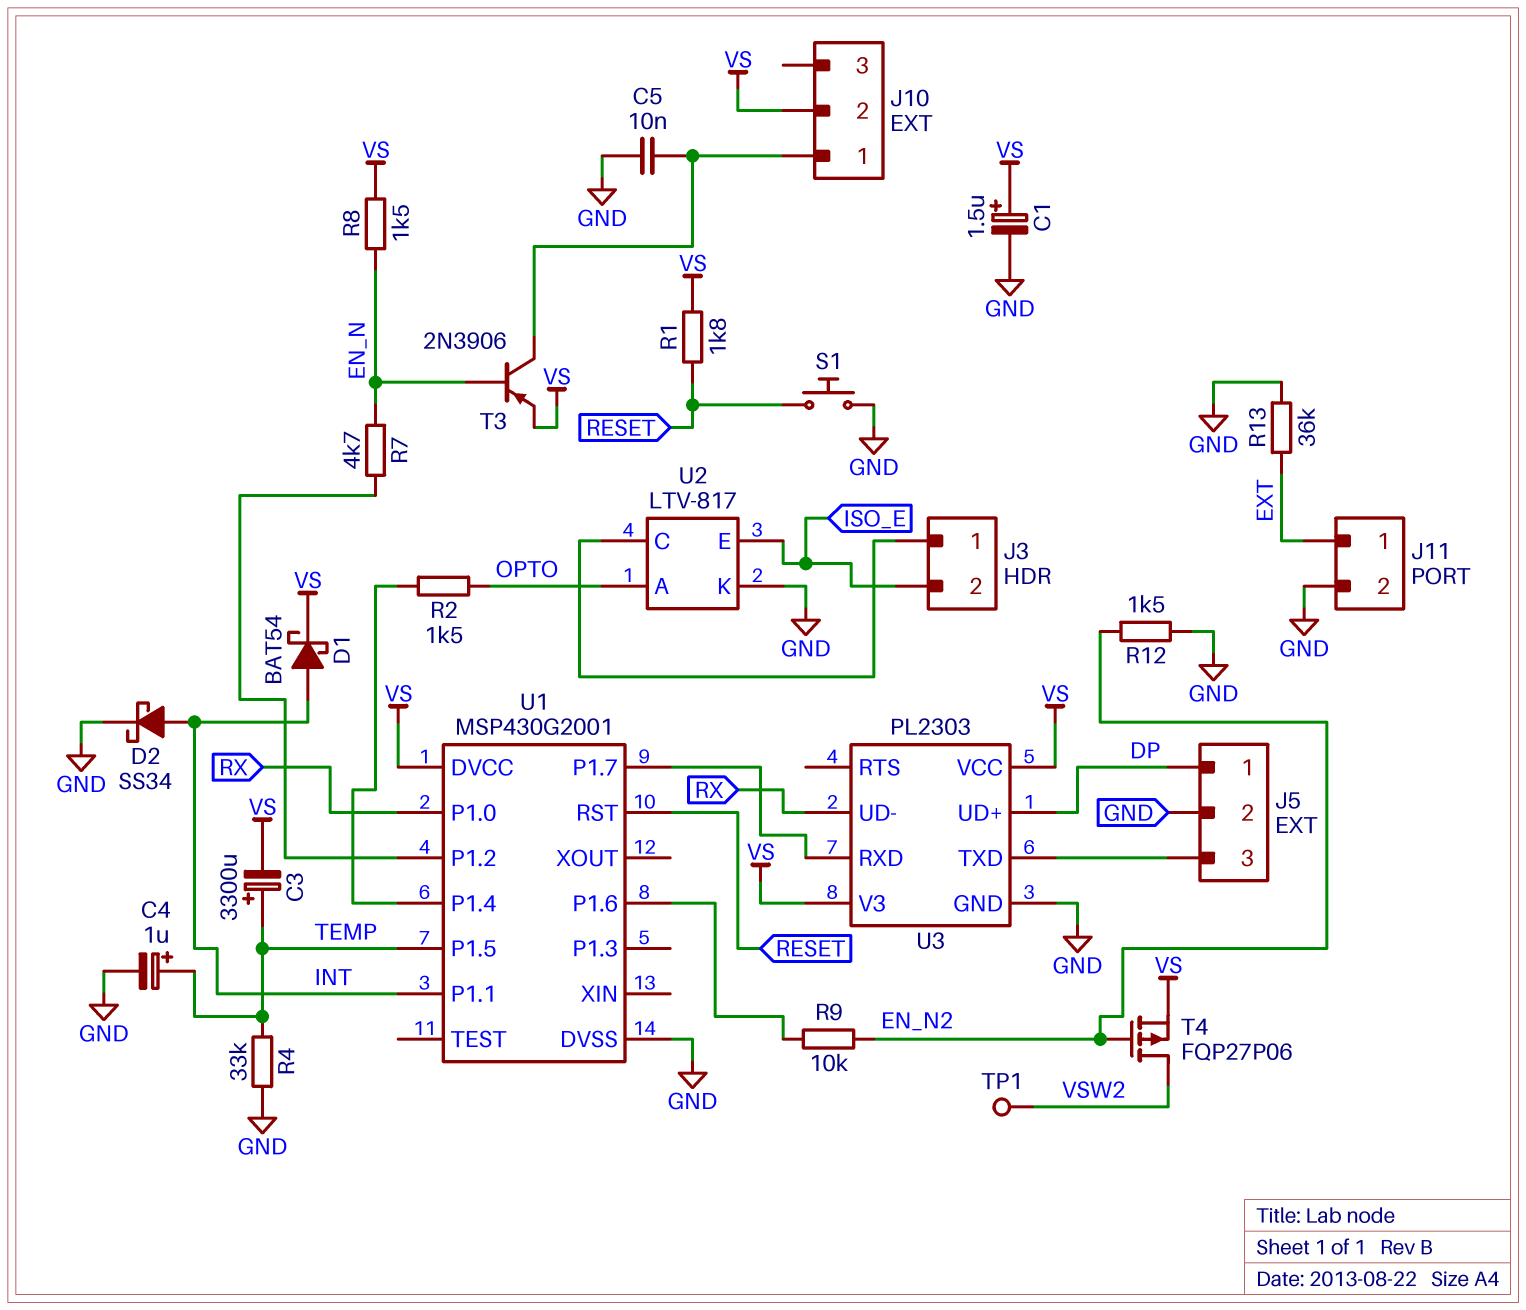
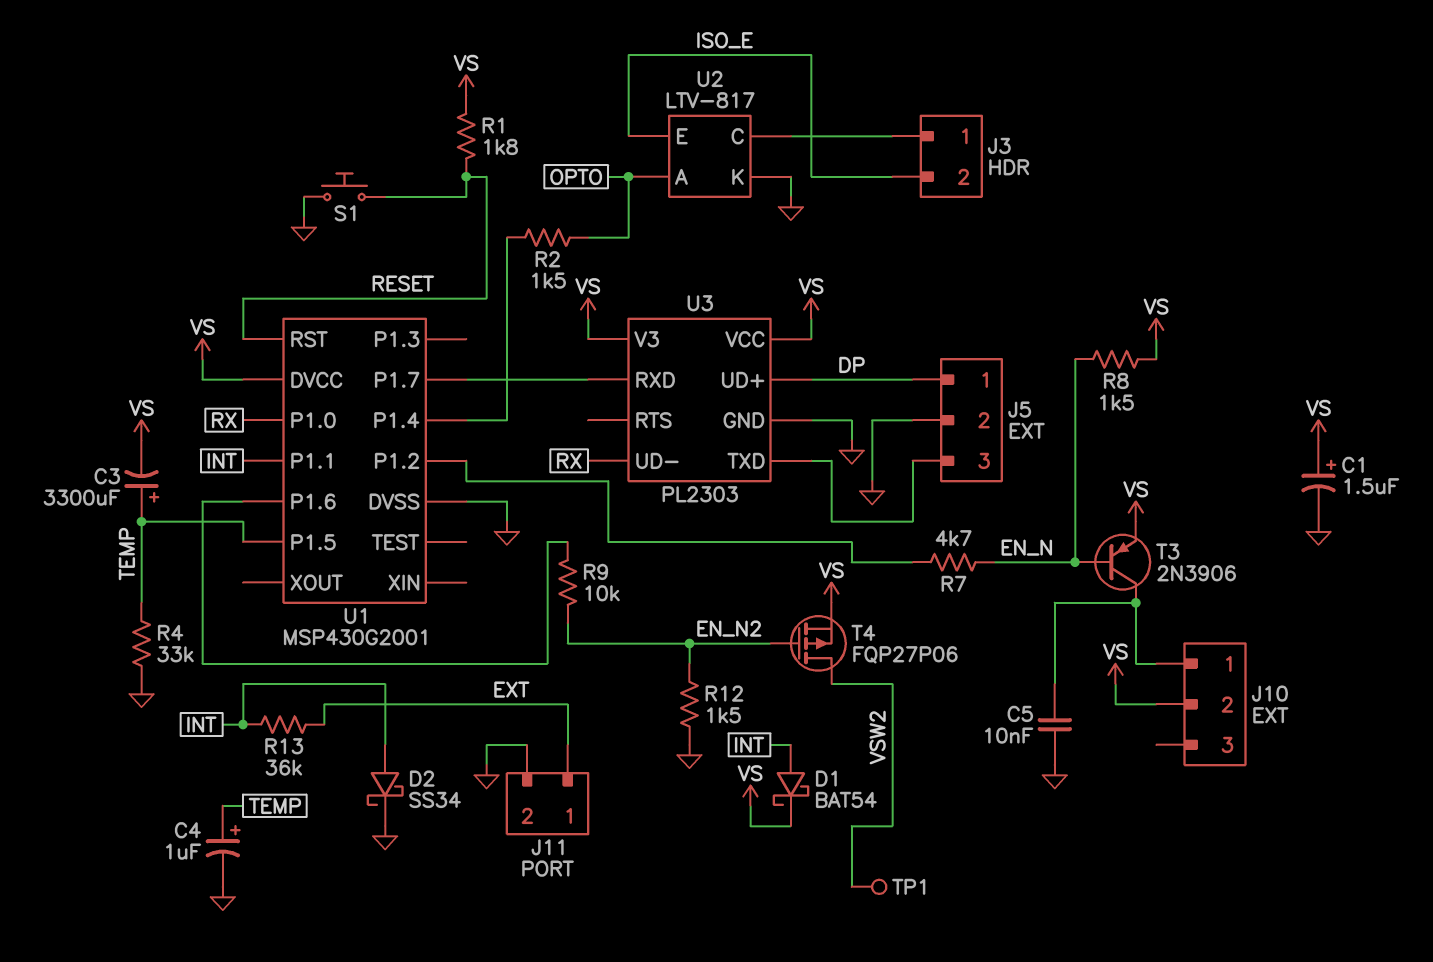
R13: 36k (EXT, GND) -> 36k (EXT, INT)

